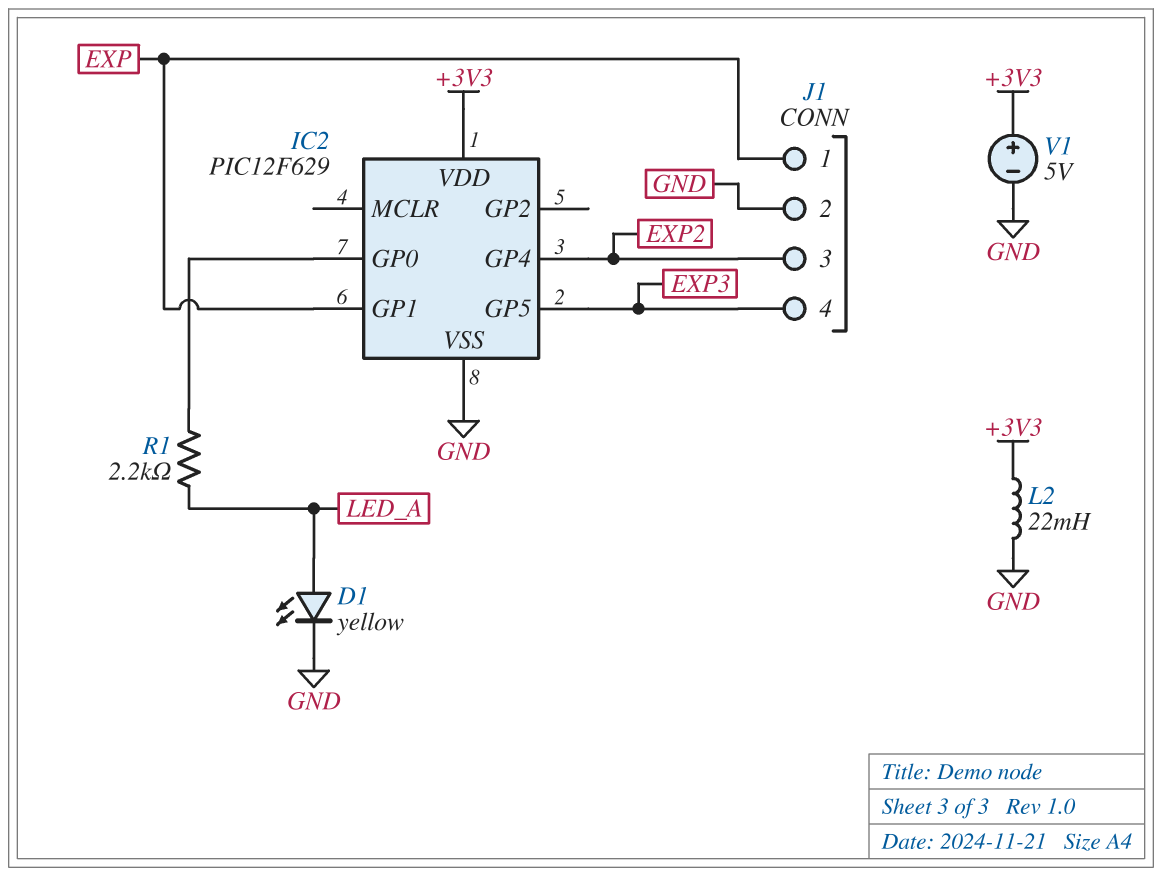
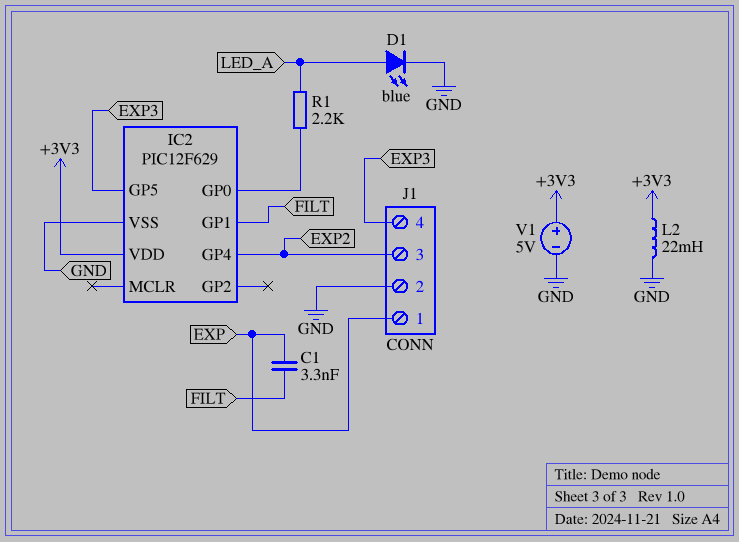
C1: none -> 3.3nF (EXP, FILT)
D1: LED yellow (A LED_A, K GND) -> LED blue (A LED_A, K GND)
IC2 pin GP1: EXP -> FILT

